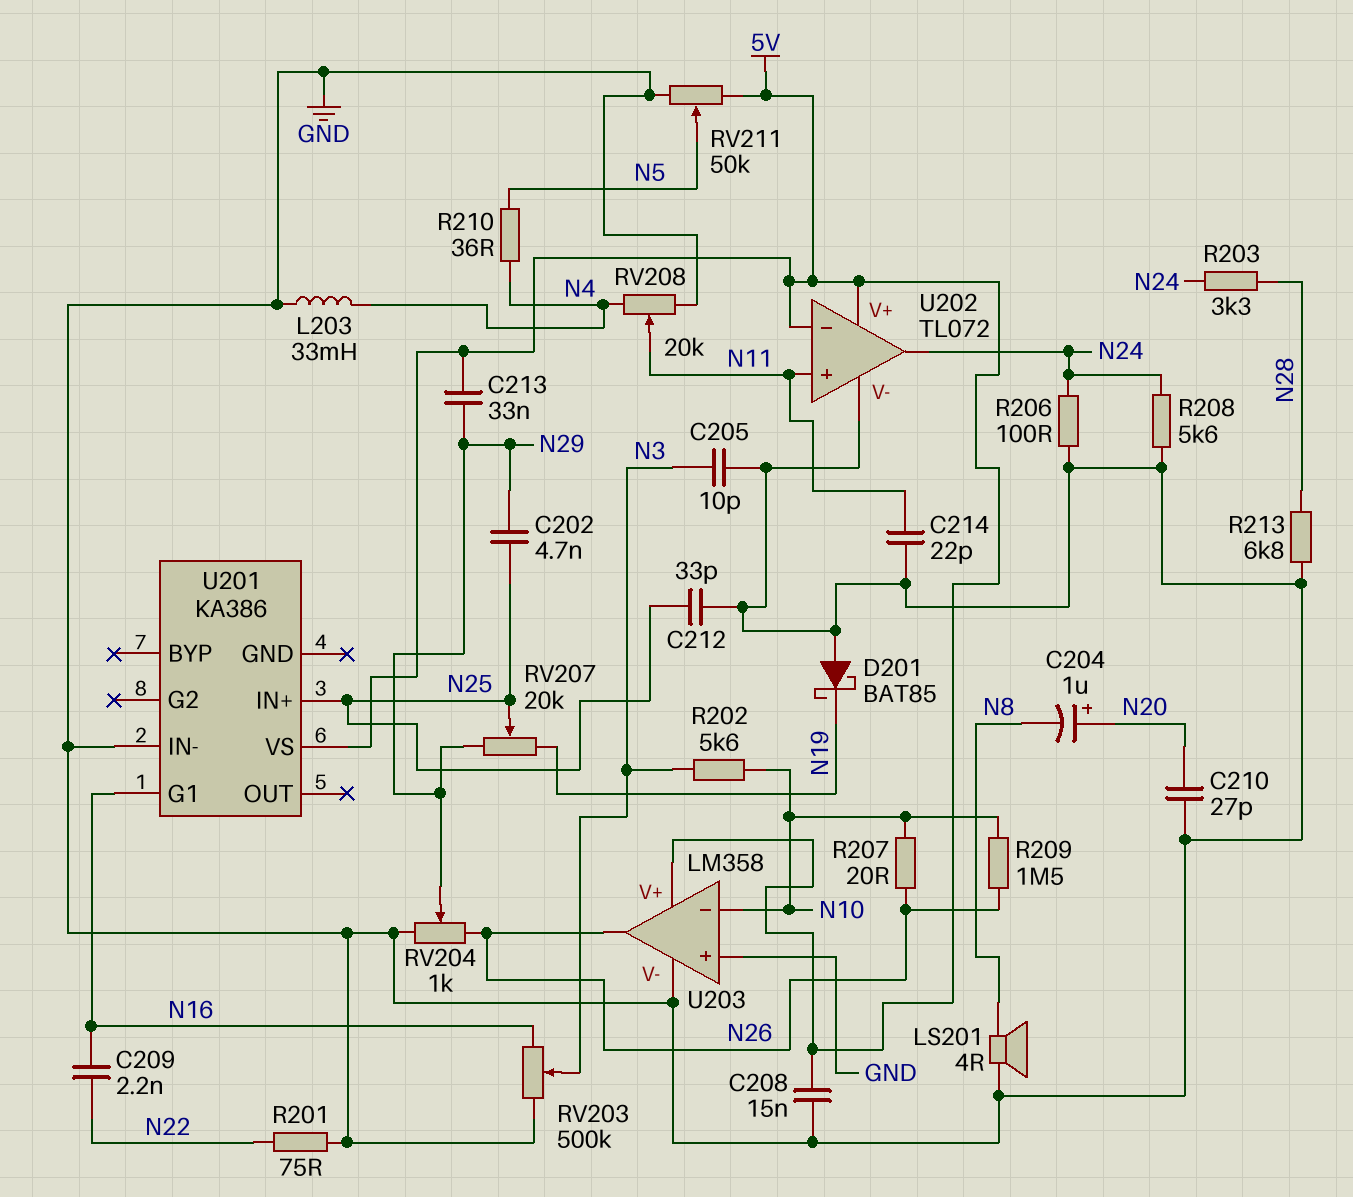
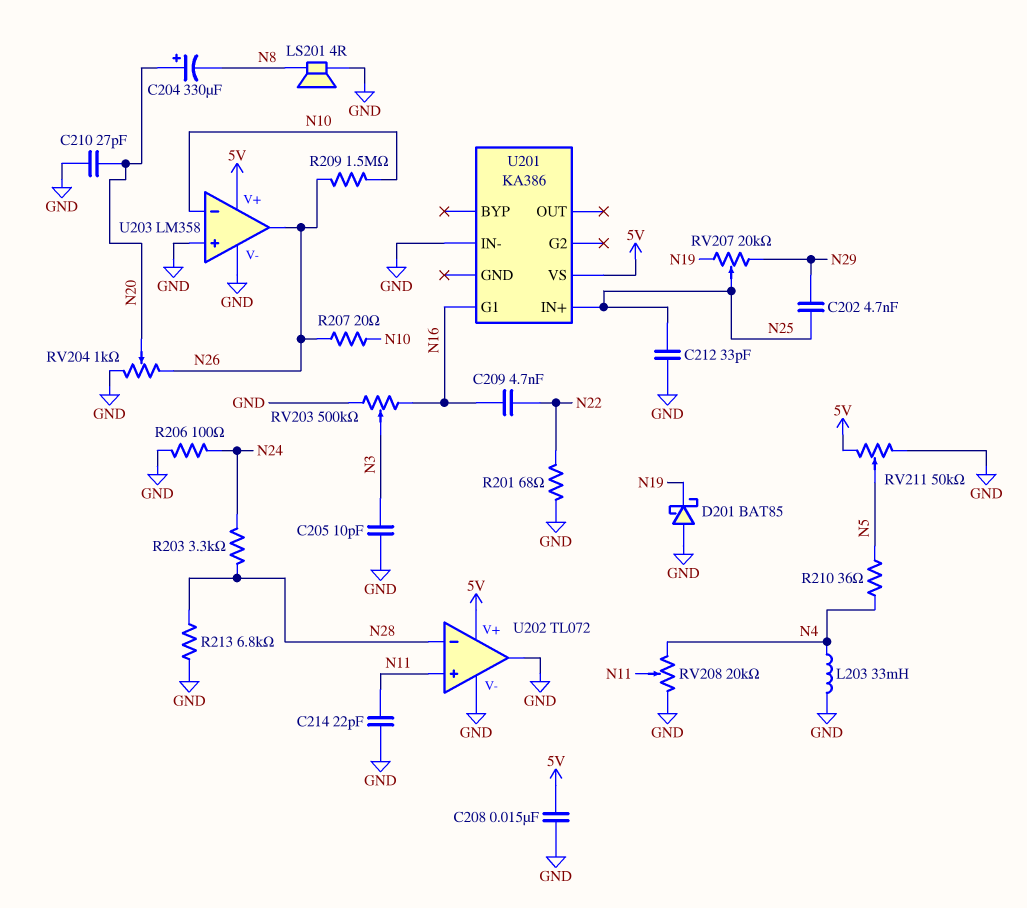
C204: 1uF (plus N20, minus N8) -> 330uF (plus N20, minus N8)
C209: 2.2nF (N16, N22) -> 4.7nF (N16, N22)
C213: 33nF (5V, N29) -> none
R201: 75 (GND, N22) -> 68 (GND, N22)
R202: 5.6k (N3, N10) -> none
R208: 5.6k (GND, N24) -> none
RV204: 1k (GND, N26, wiper N29) -> 1k (GND, N26, wiper N20)
U202 pin in-: 5V -> N28
U202 pin out: N24 -> GND

